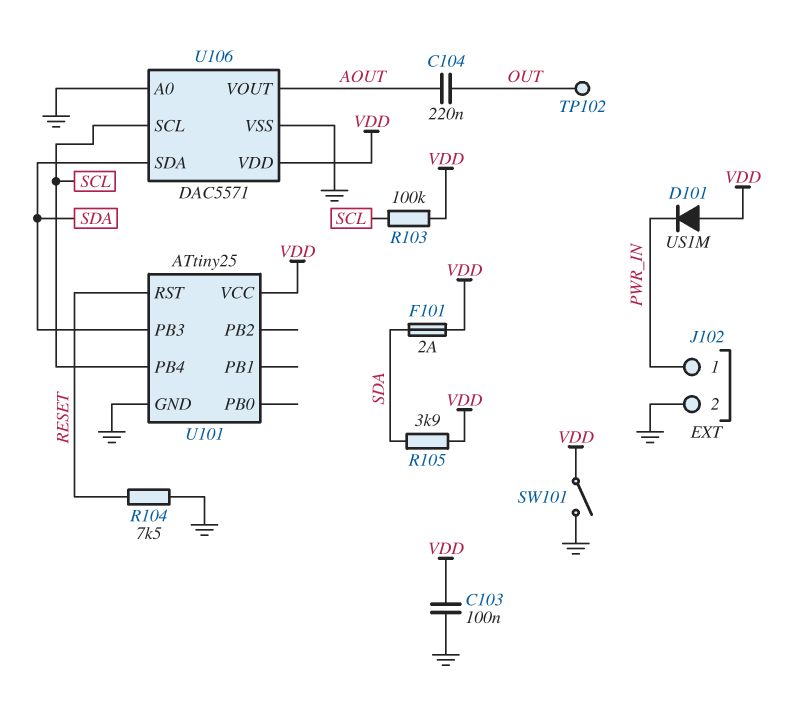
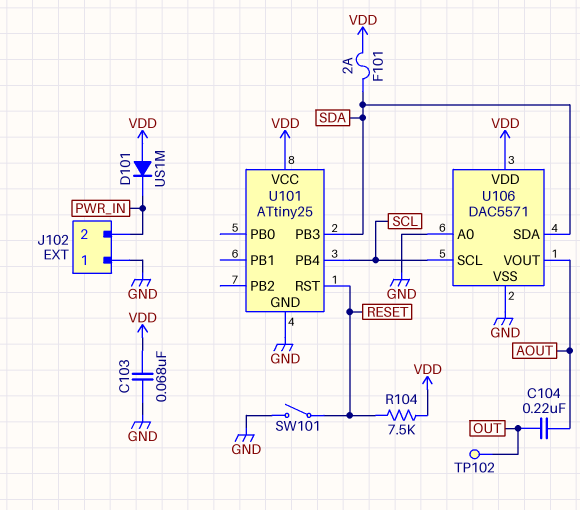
C103: 100nF (GND, VDD) -> 68nF (GND, VDD)
J102 pin 1: PWR_IN -> GND
J102 pin 2: GND -> PWR_IN
R103: 100k (SCL, VDD) -> none
R104: 7.5k (GND, RESET) -> 7.5k (RESET, VDD)
R105: 3.9k (SDA, VDD) -> none
SW101: switch (GND, VDD) -> switch (GND, RESET)

